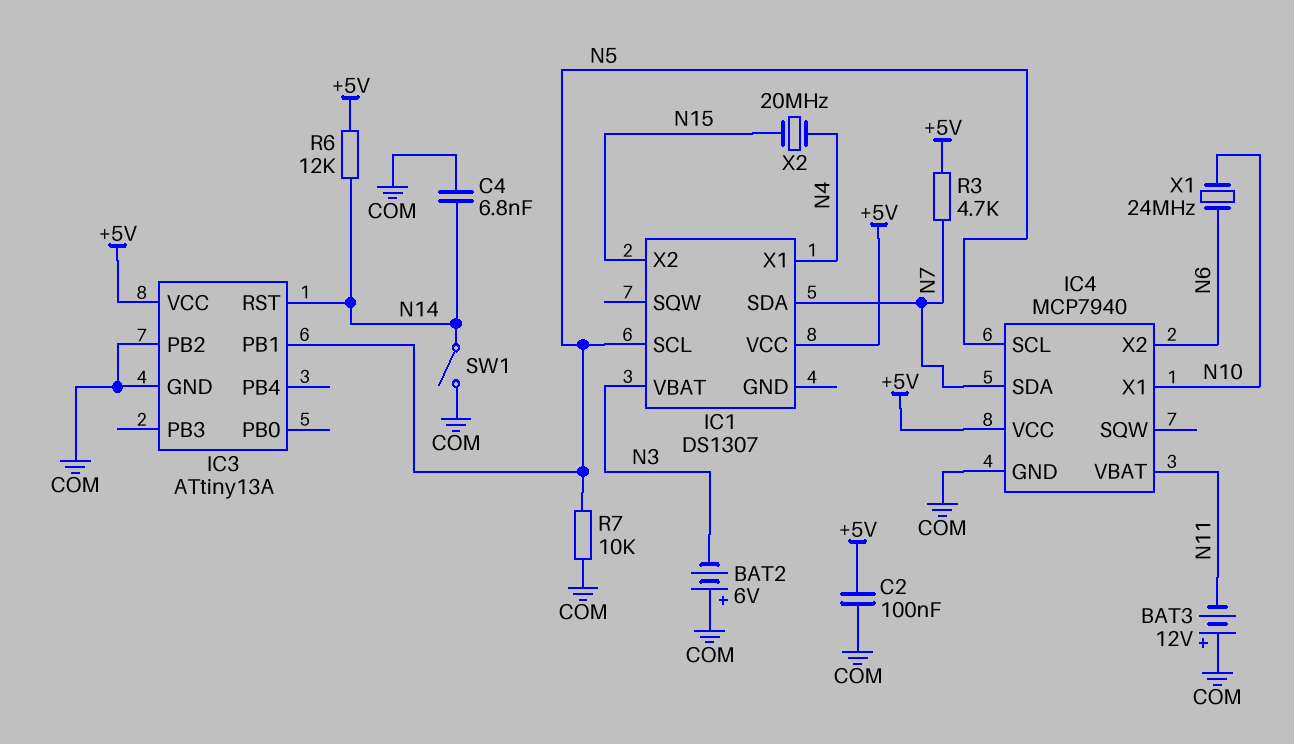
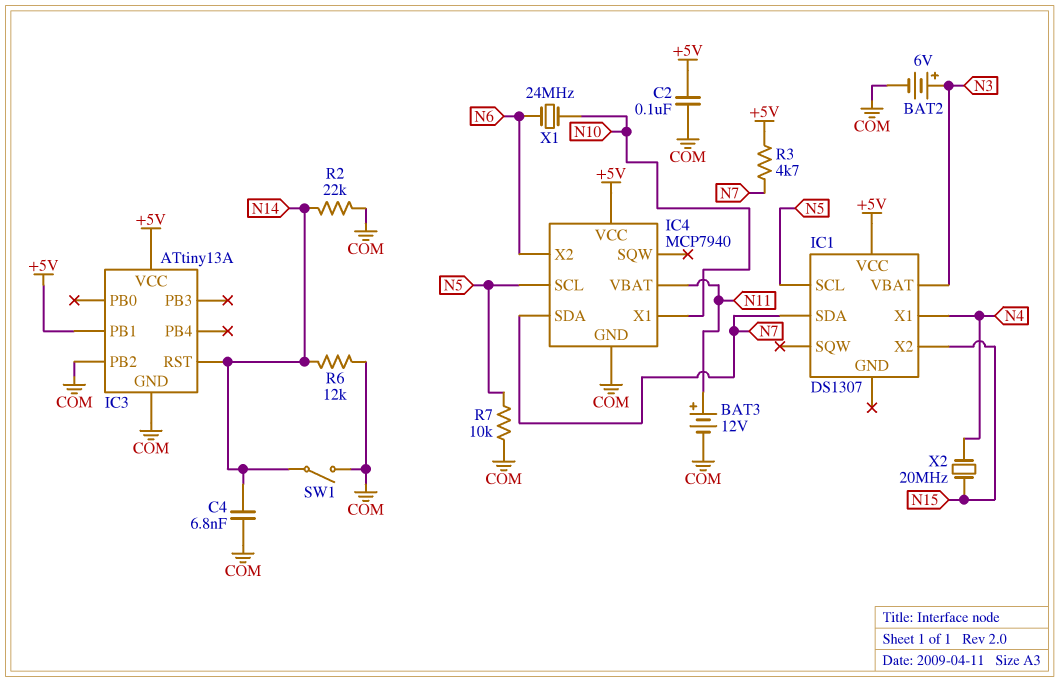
BAT2: 6V (plus COM, minus N3) -> 6V (plus N3, minus COM)
BAT3: 12V (plus COM, minus N11) -> 12V (plus N11, minus COM)
IC3 pin PB1: N5 -> +5V
R2: none -> 22k (COM, N14)
R6: 12k (+5V, N14) -> 12k (COM, N14)

